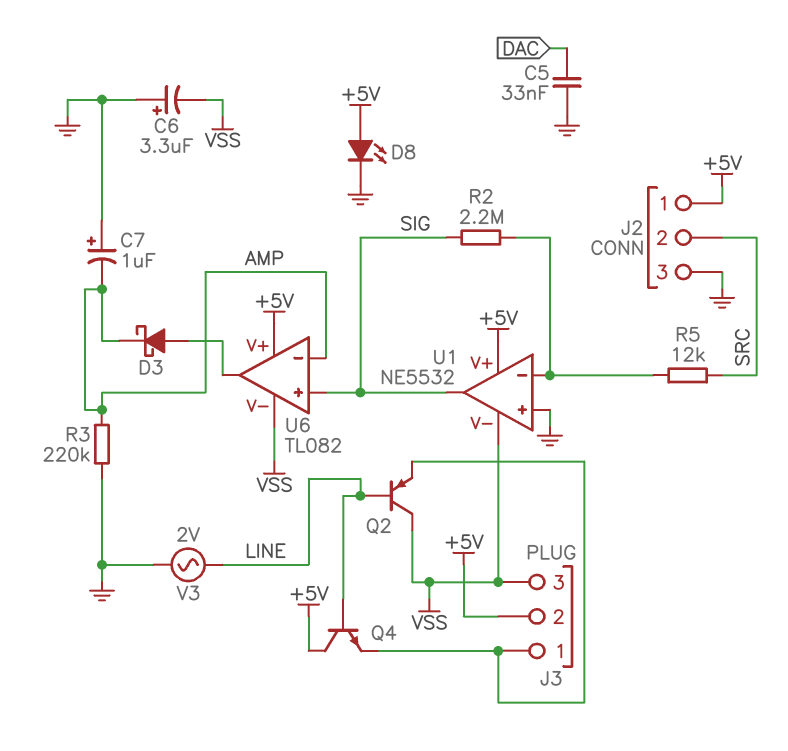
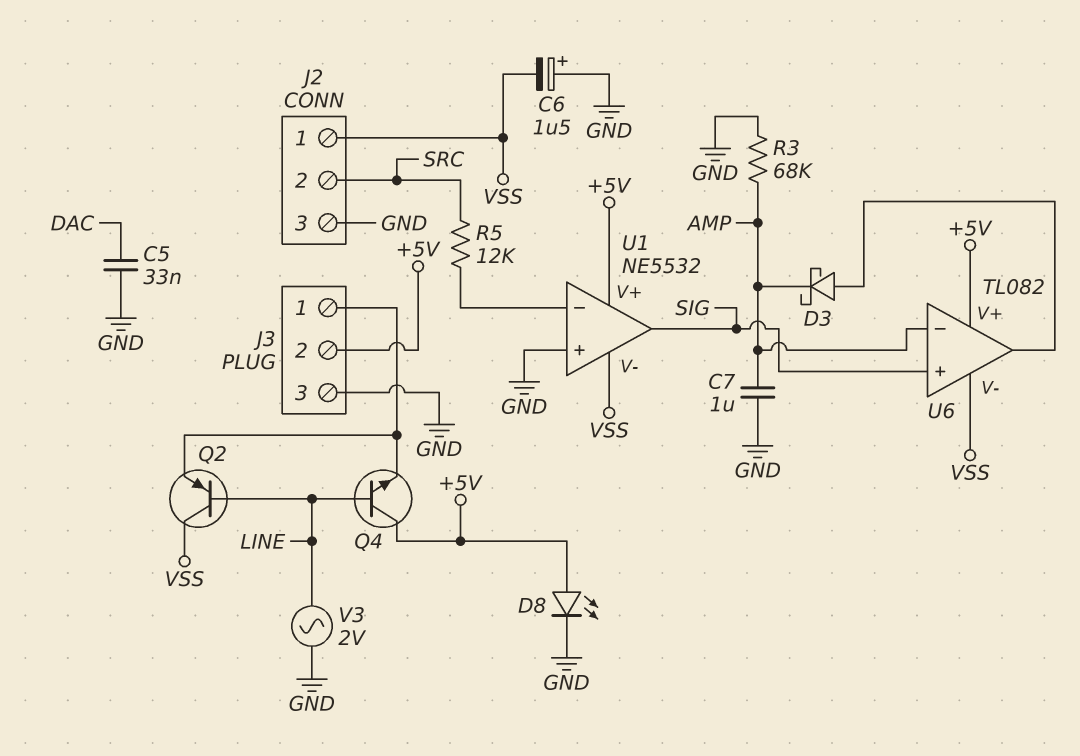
C6: 3.3uF (plus GND, minus VSS) -> 1.5uF (plus GND, minus VSS)
C7: 1uF (plus GND, minus AMP) -> 1uF (AMP, GND)
J2 pin 1: +5V -> VSS
J3 pin 3: VSS -> GND
R2: 2.2M (SIG, U1/in-) -> none
R3: 220k (AMP, GND) -> 68k (AMP, GND)

